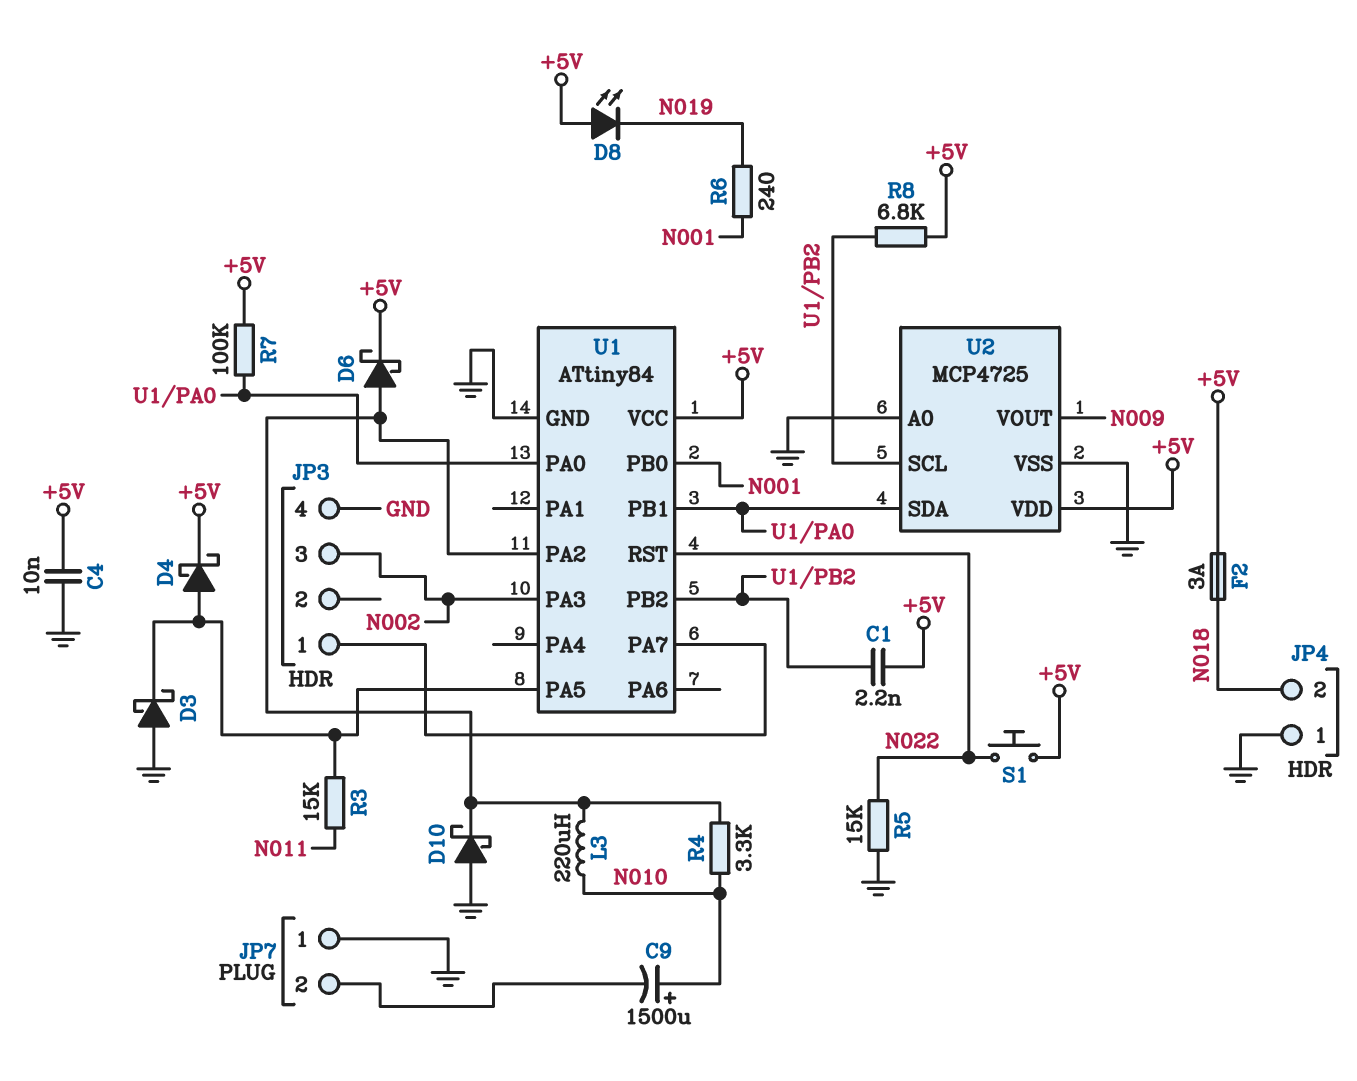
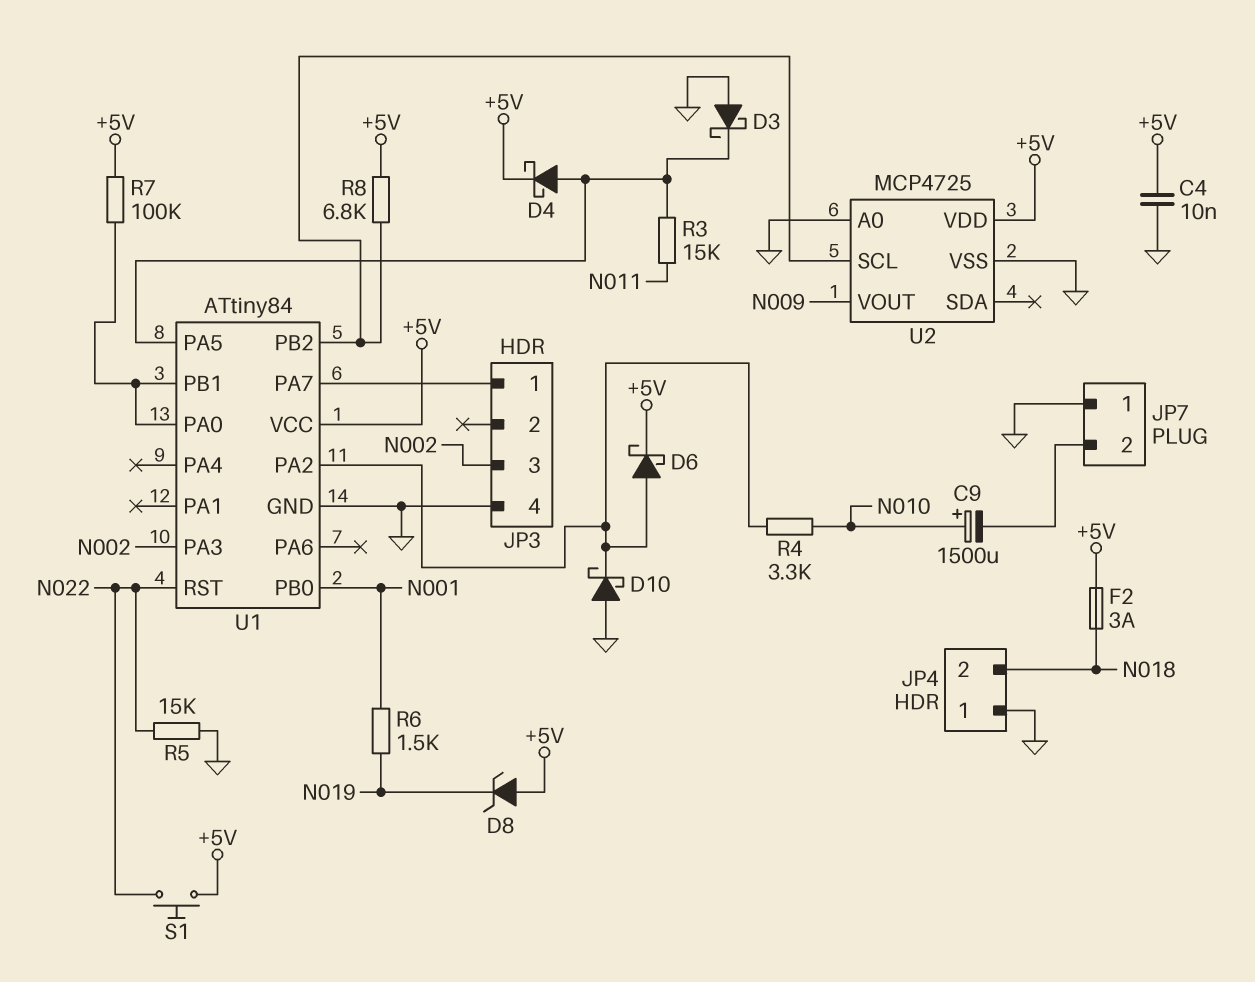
C1: 2.2nF (+5V, U1/PB2) -> none
D8: LED (A +5V, K N019) -> zener (A +5V, K N019)
L3: 220uH (N010, U1/PA2) -> none
R6: 240 (N001, N019) -> 1.5k (N001, N019)
U2 pin SDA: U1/PA0 -> none

